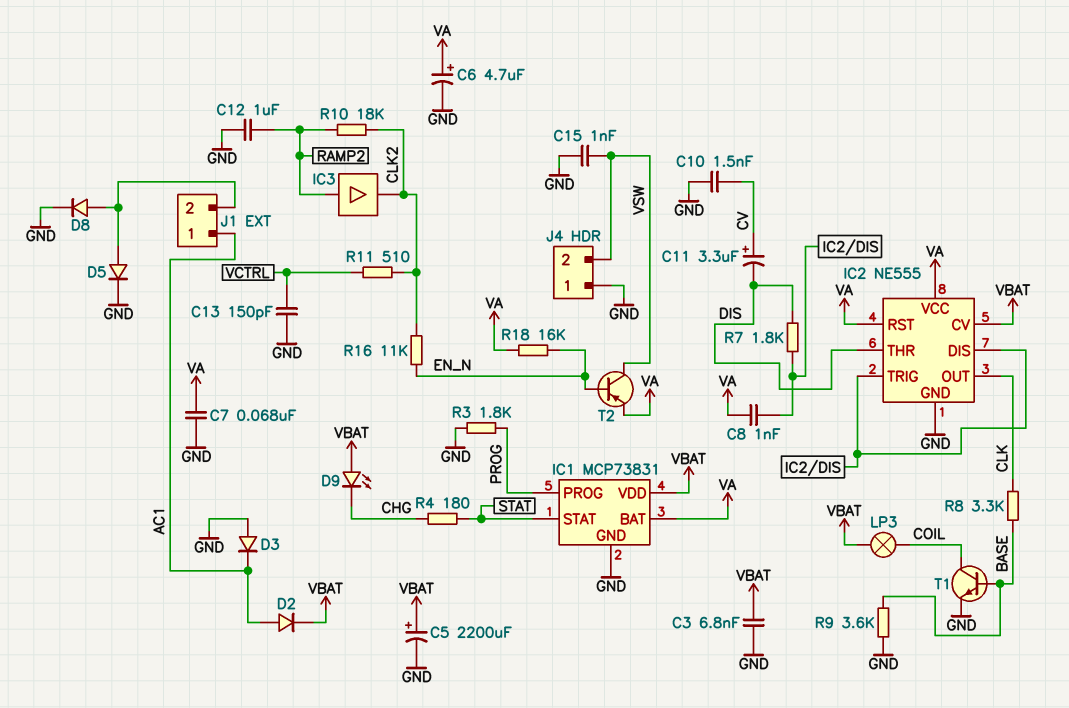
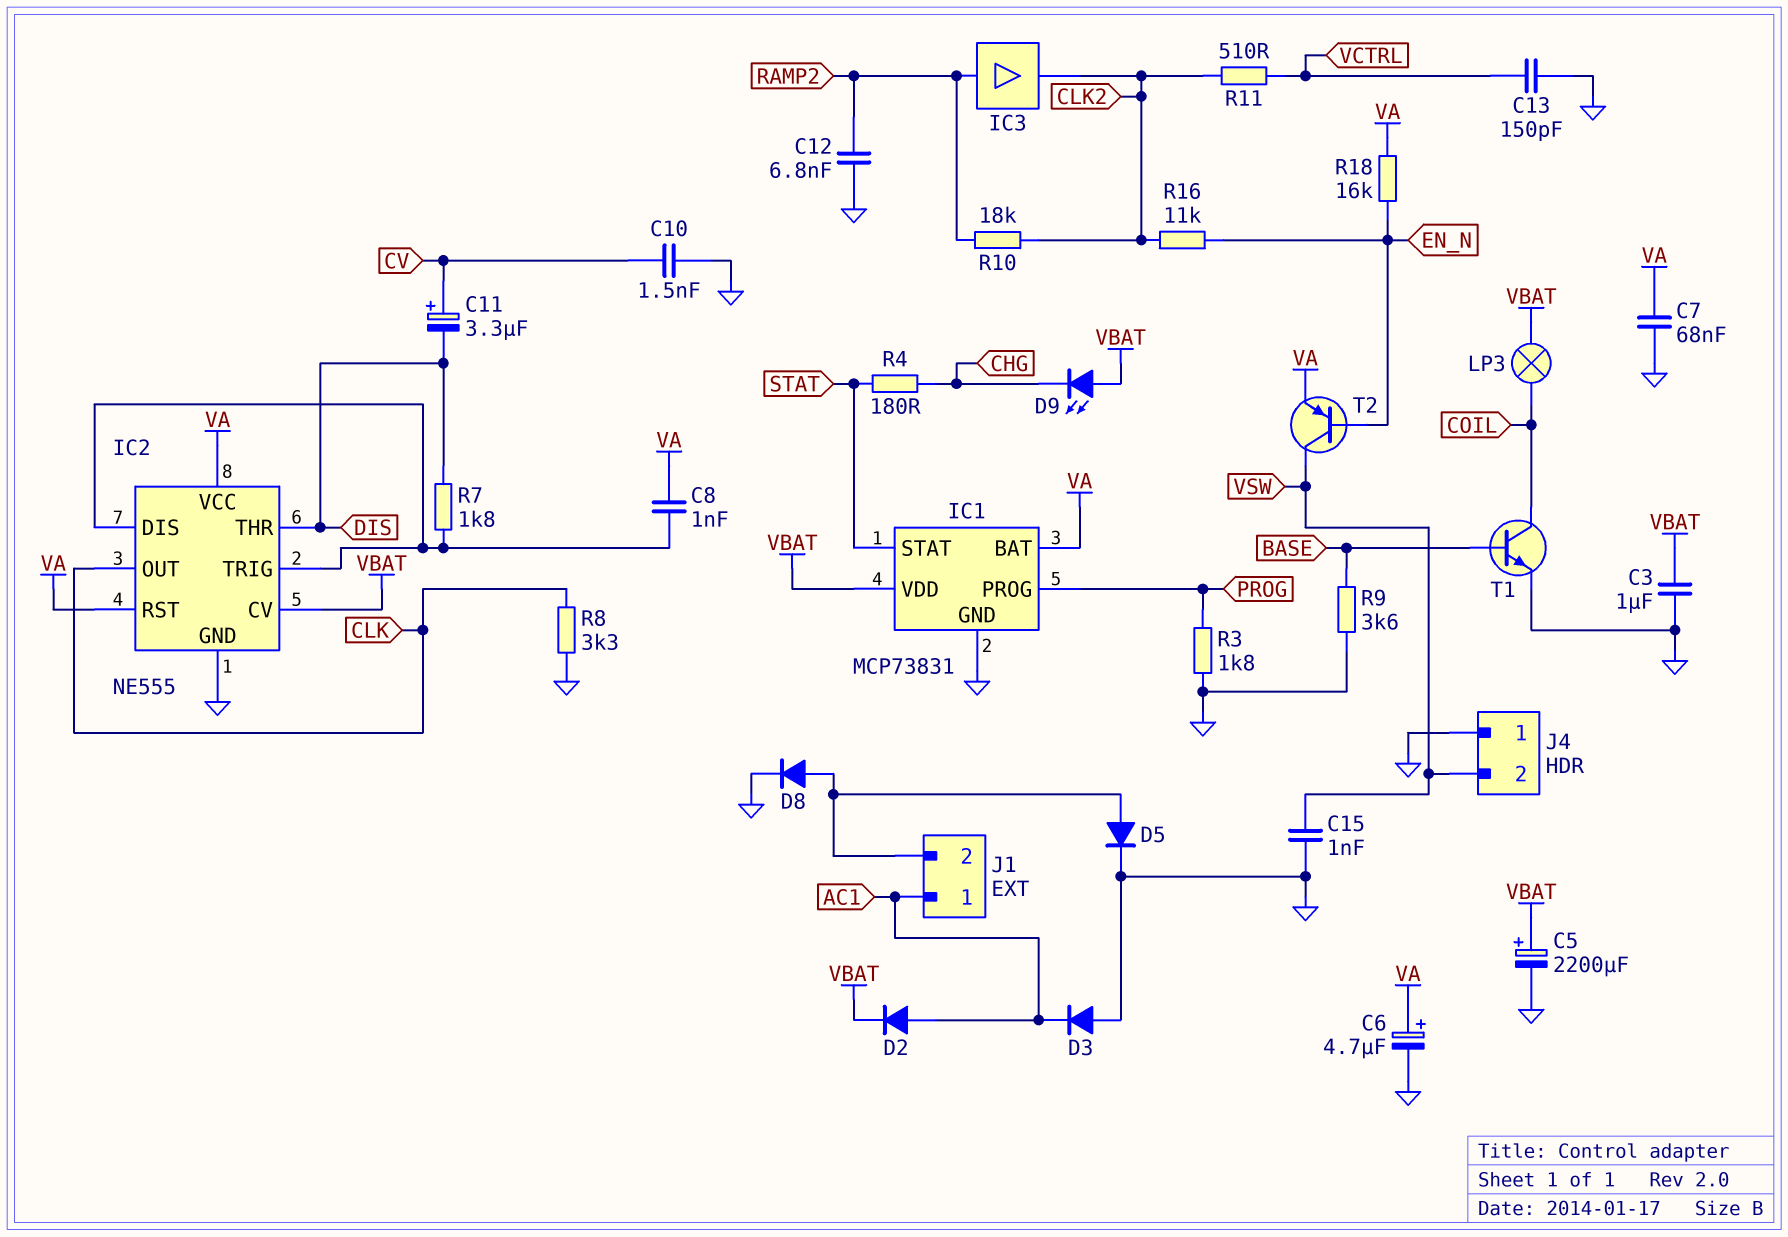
C3: 6.8nF (GND, VBAT) -> 1uF (GND, VBAT)
C12: 1uF (GND, RAMP2) -> 6.8nF (GND, RAMP2)
R8: 3.3k (BASE, CLK) -> 3.3k (CLK, GND)

